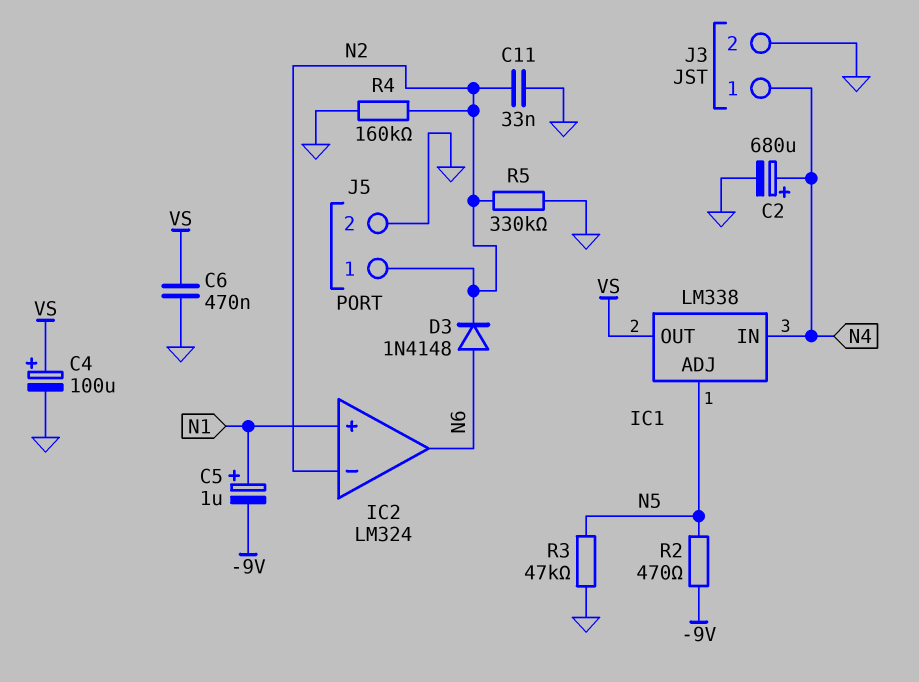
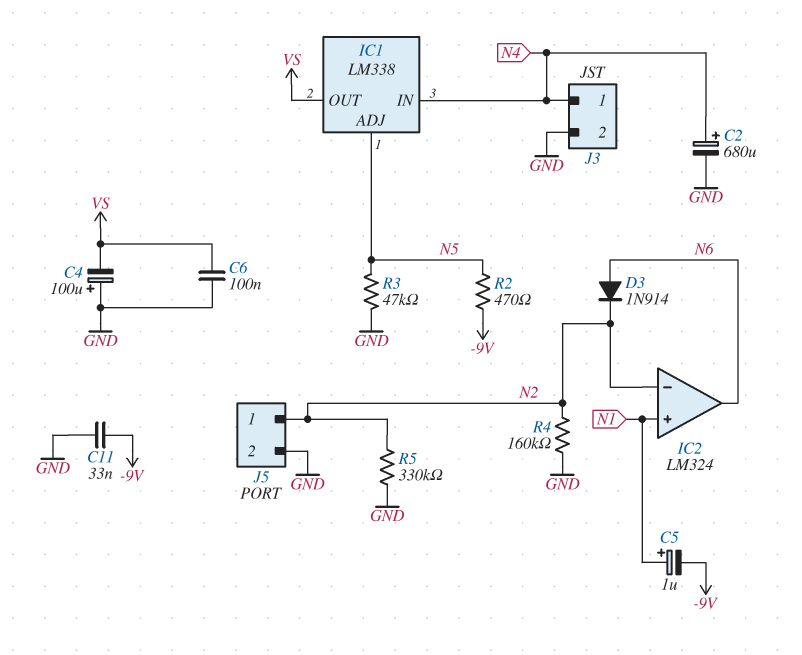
C4: 100uF (plus VS, minus GND) -> 100uF (plus GND, minus VS)
C6: 470nF (GND, VS) -> 100nF (GND, VS)
C11: 33nF (GND, N2) -> 33nF (-9V, GND)
D3: diode 1N4148 (A N6, K N2) -> diode 1N914 (A N6, K N2)

